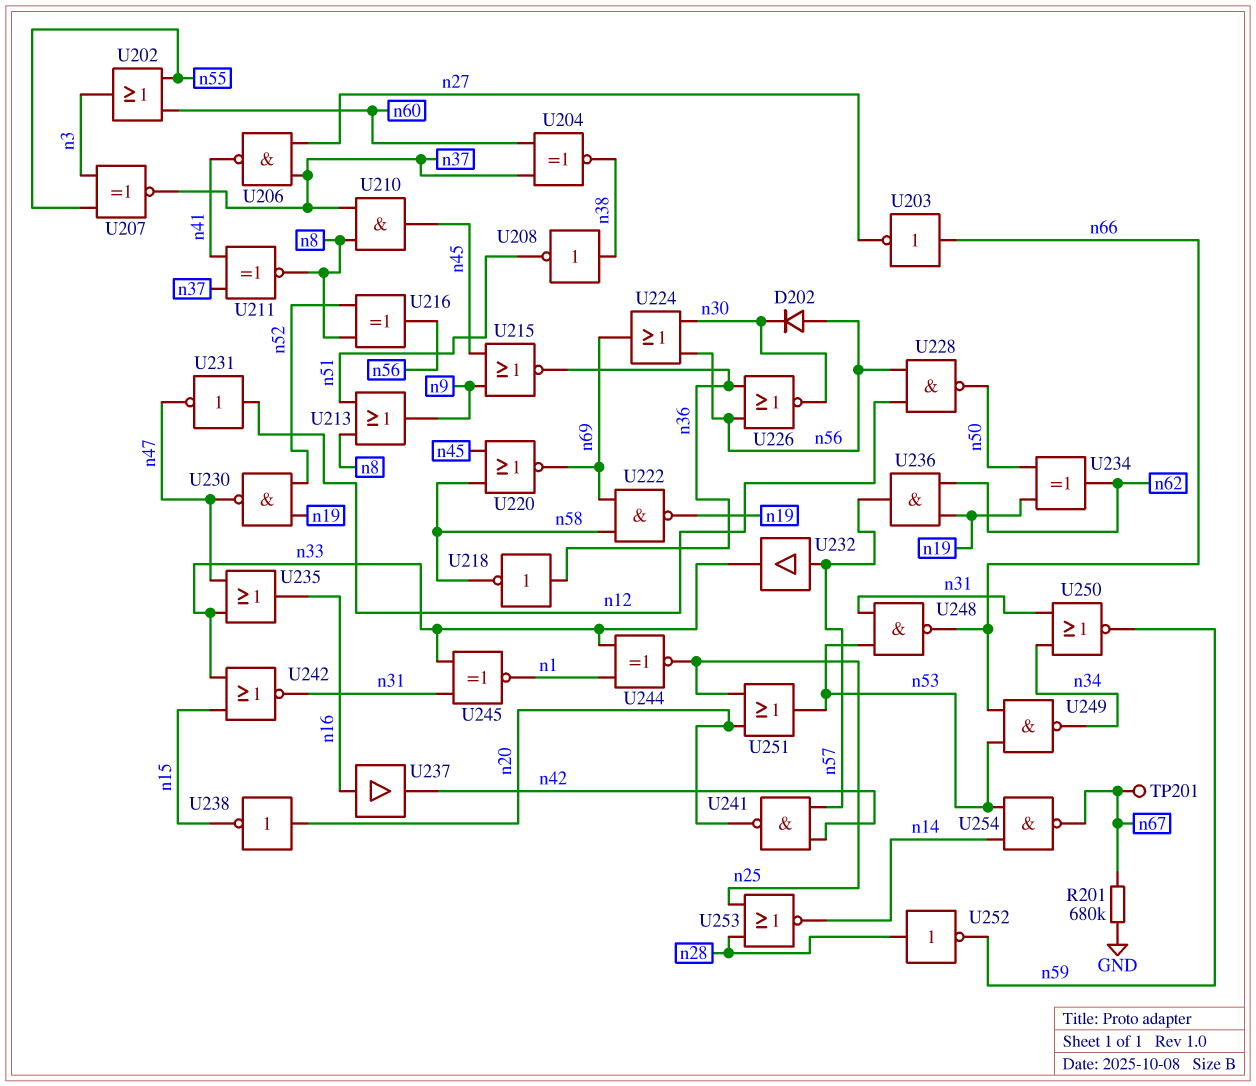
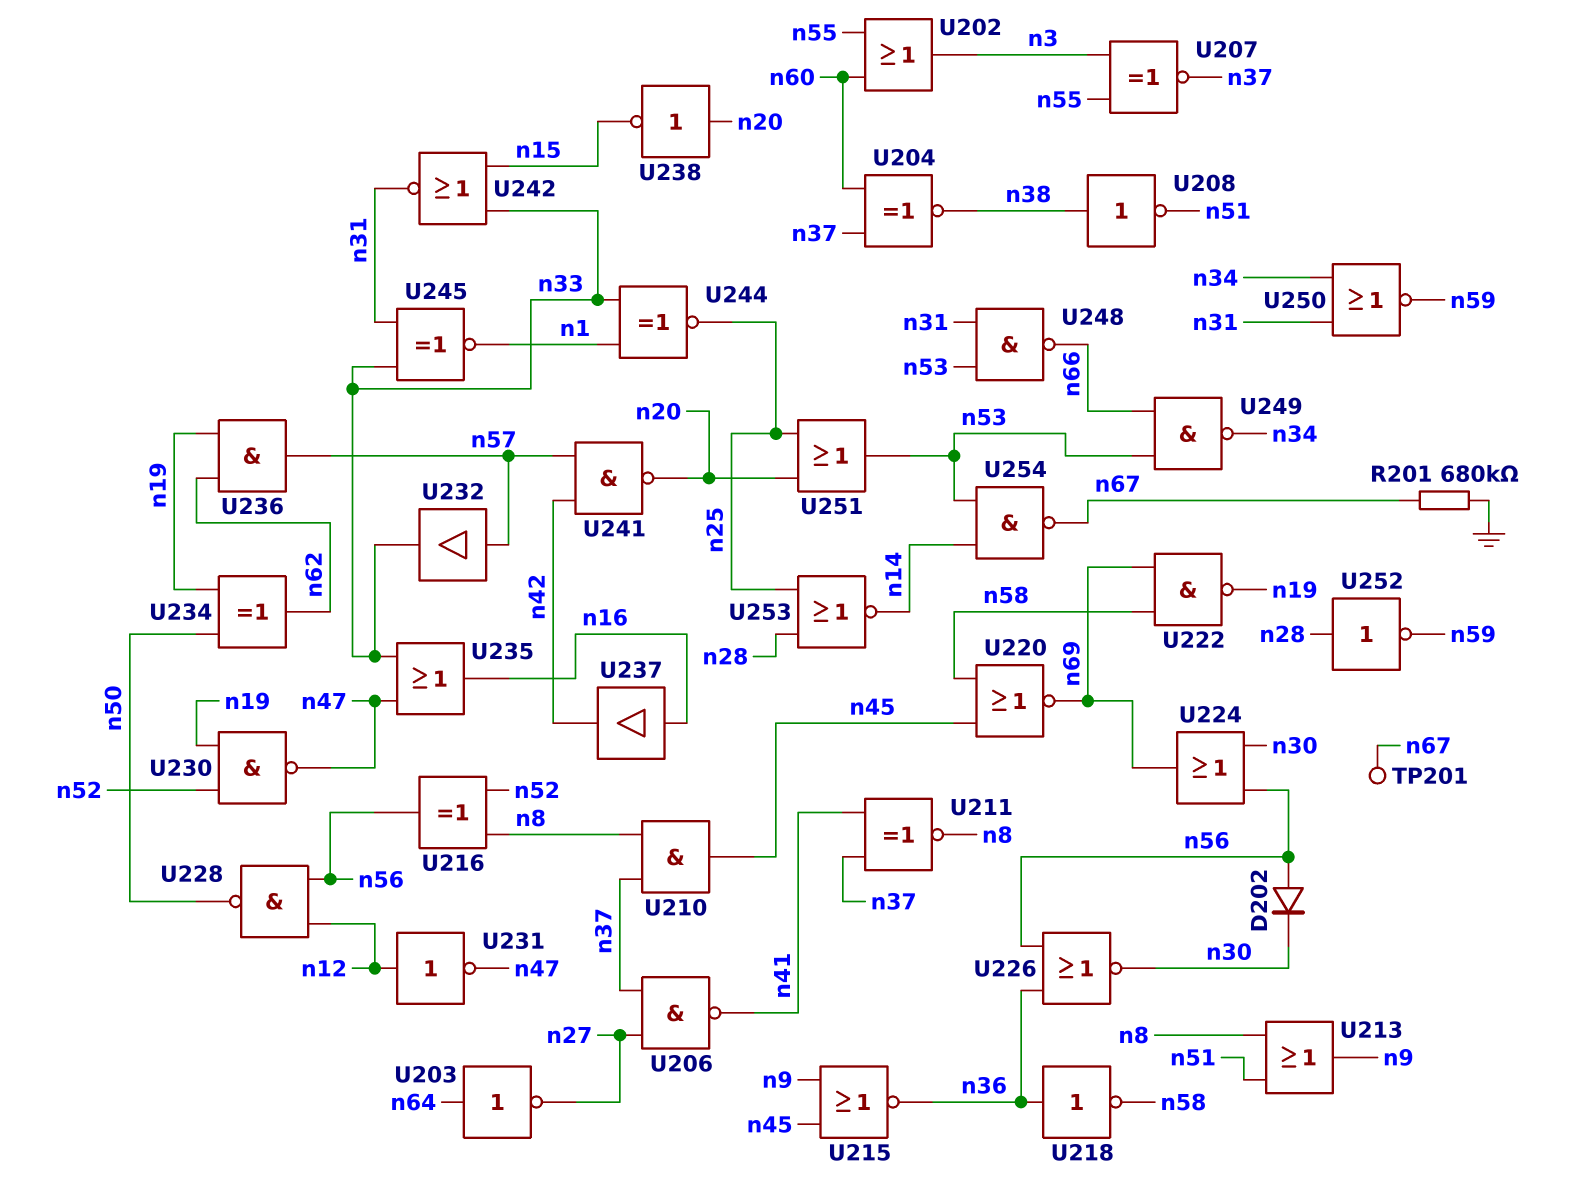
U203: NOT (in n66, out n27) -> NOT (in n64, out n27)

